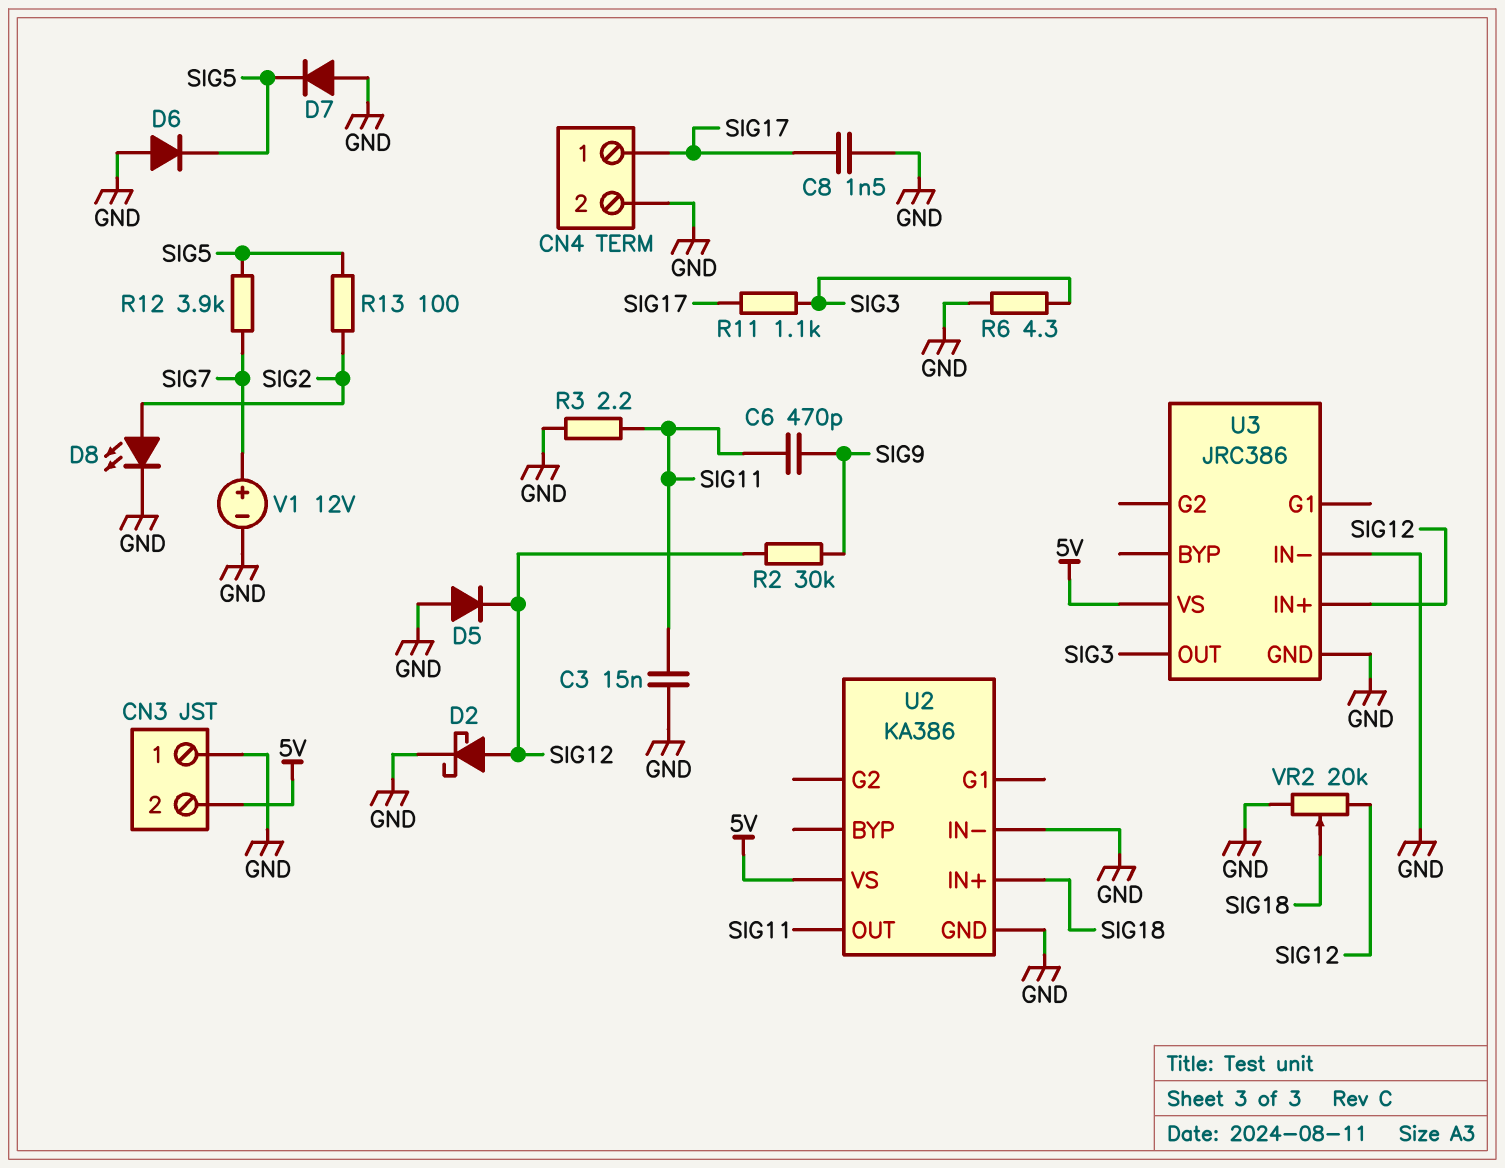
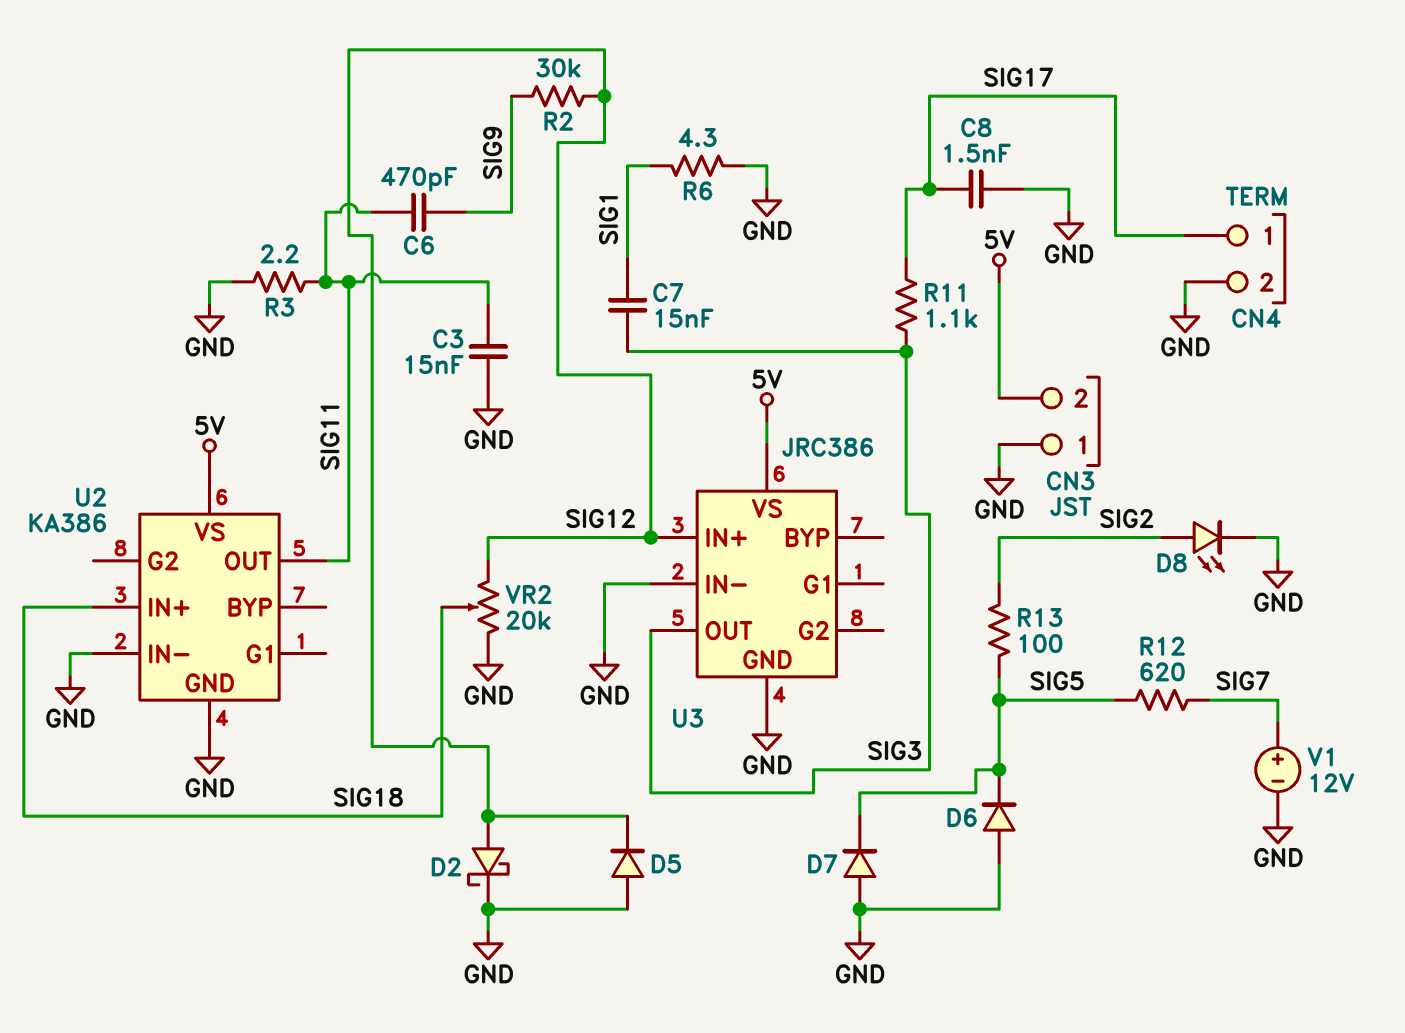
C7: none -> 15nF (SIG1, SIG3)
R6: 4.3 (GND, SIG3) -> 4.3 (GND, SIG1)
R12: 3.9k (SIG5, SIG7) -> 620 (SIG5, SIG7)

